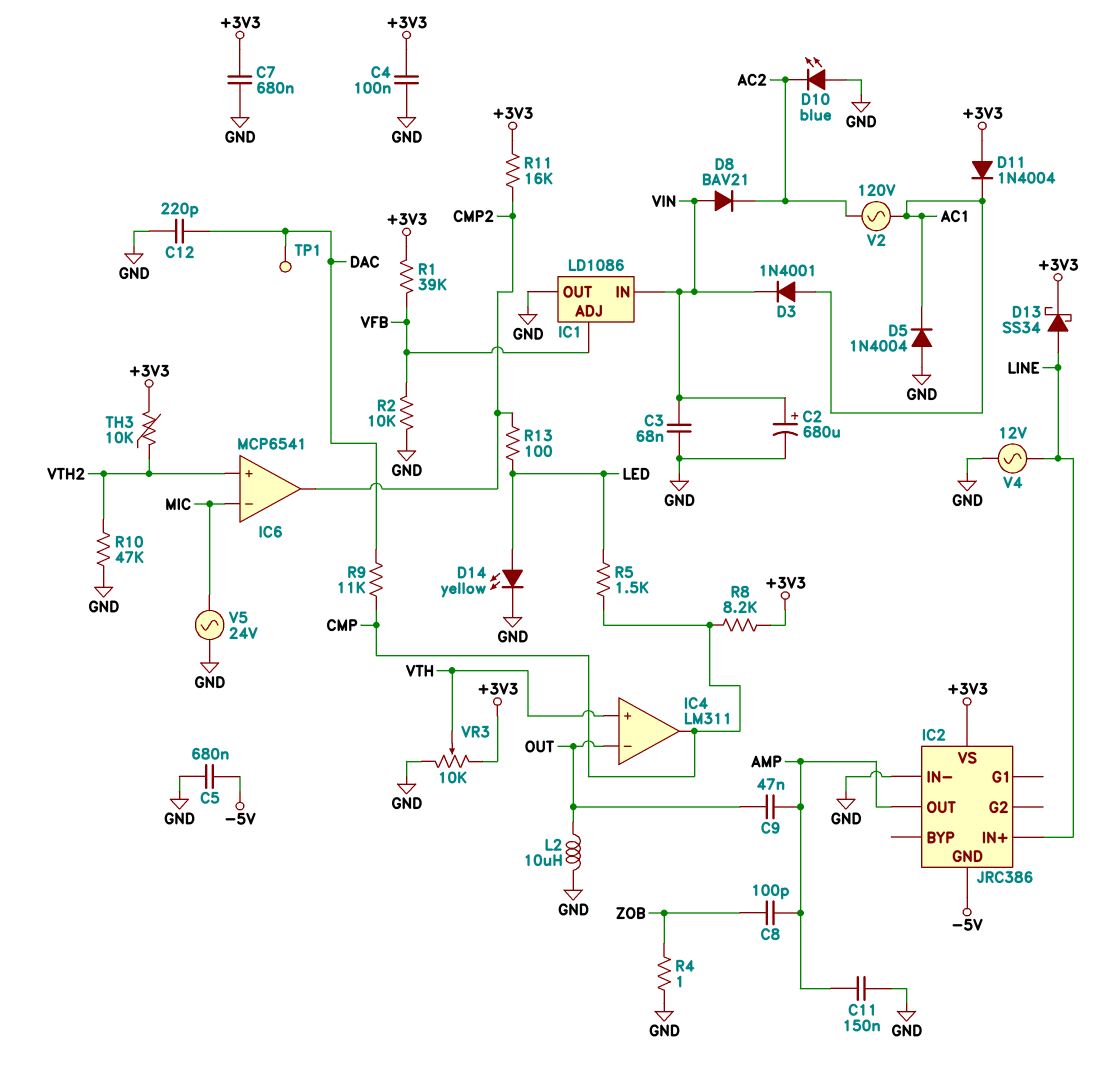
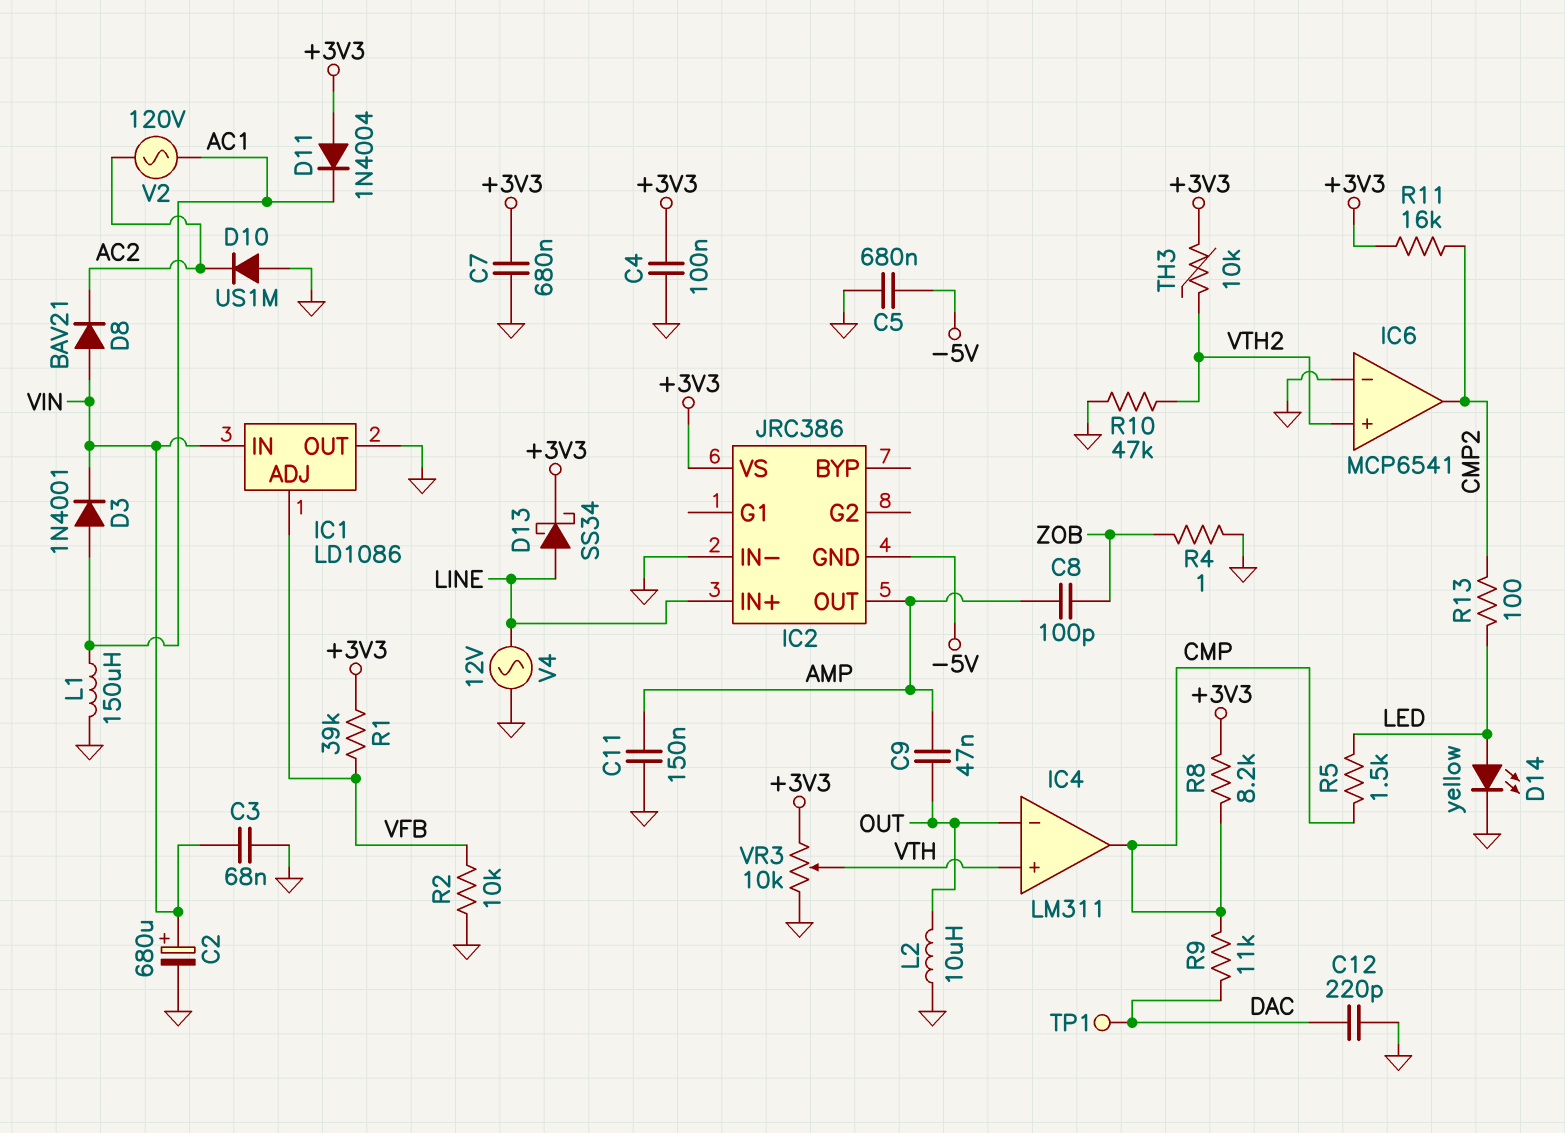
D5: diode 1N4004 (A GND, K AC1) -> none
D10: LED blue (A GND, K AC2) -> diode US1M (A GND, K AC2)
IC6 pin in-: MIC -> GND
L1: none -> 150uH (AC1, GND)
V5: AC 24V (GND, MIC) -> none

